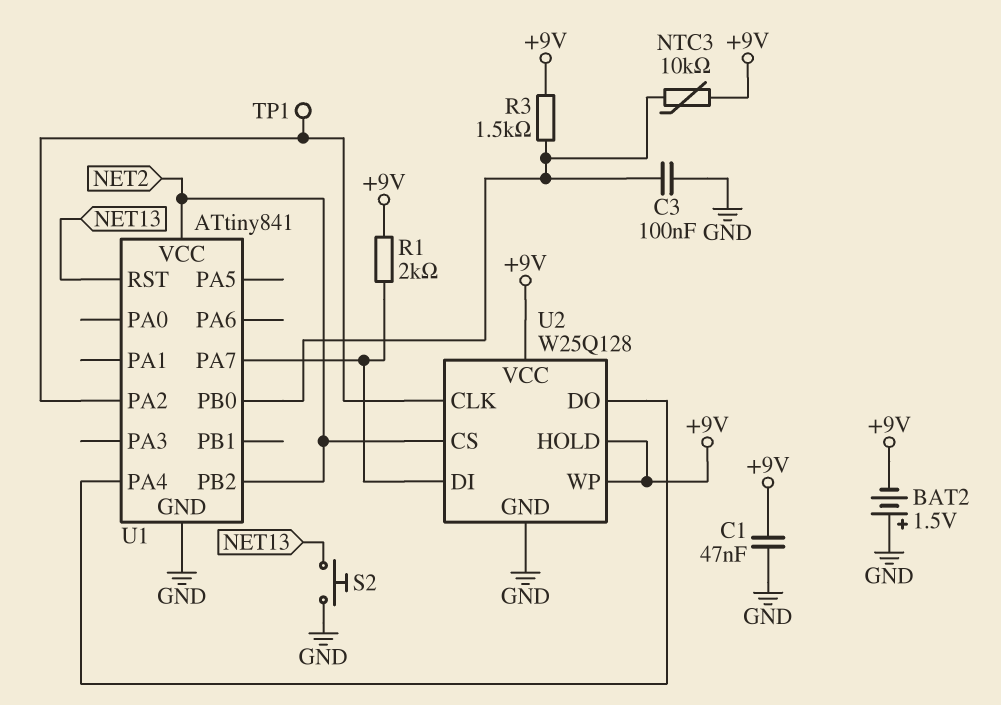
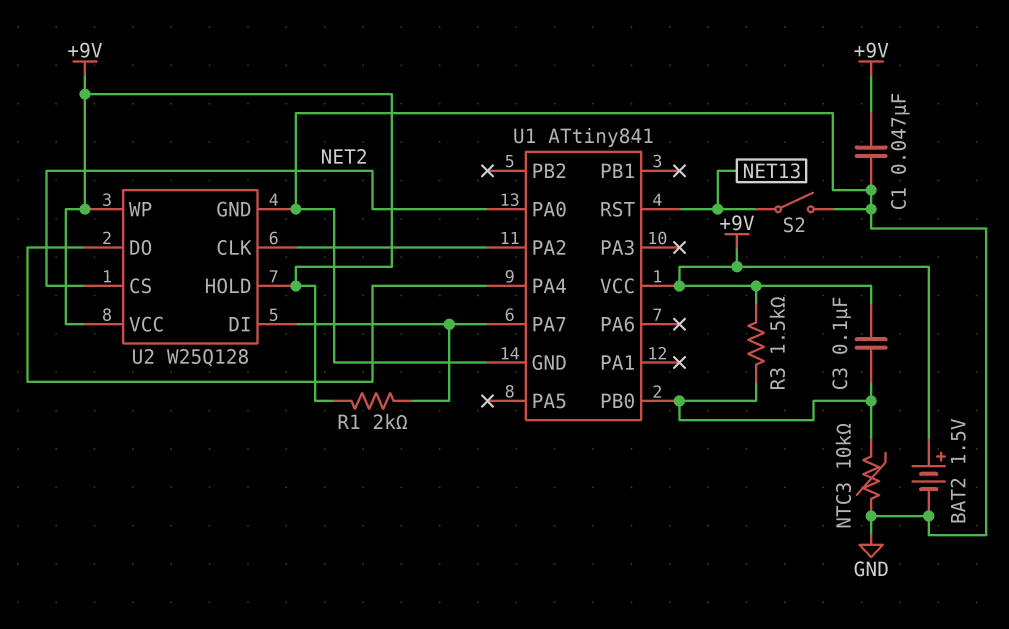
BAT2: 1.5V (plus GND, minus +9V) -> 1.5V (plus +9V, minus GND)
C3: 100nF (GND, U1/PB0) -> 100nF (+9V, U1/PB0)
NTC3: 10k (+9V, U1/PB0) -> 10k (GND, U1/PB0)
S2: button (GND, NET13) -> switch (GND, NET13)
TP1: test point (U1/PA2) -> none
U1 pin PA0: none -> NET2
U1 pin PB2: NET2 -> none
U1 pin VCC: NET2 -> +9V

